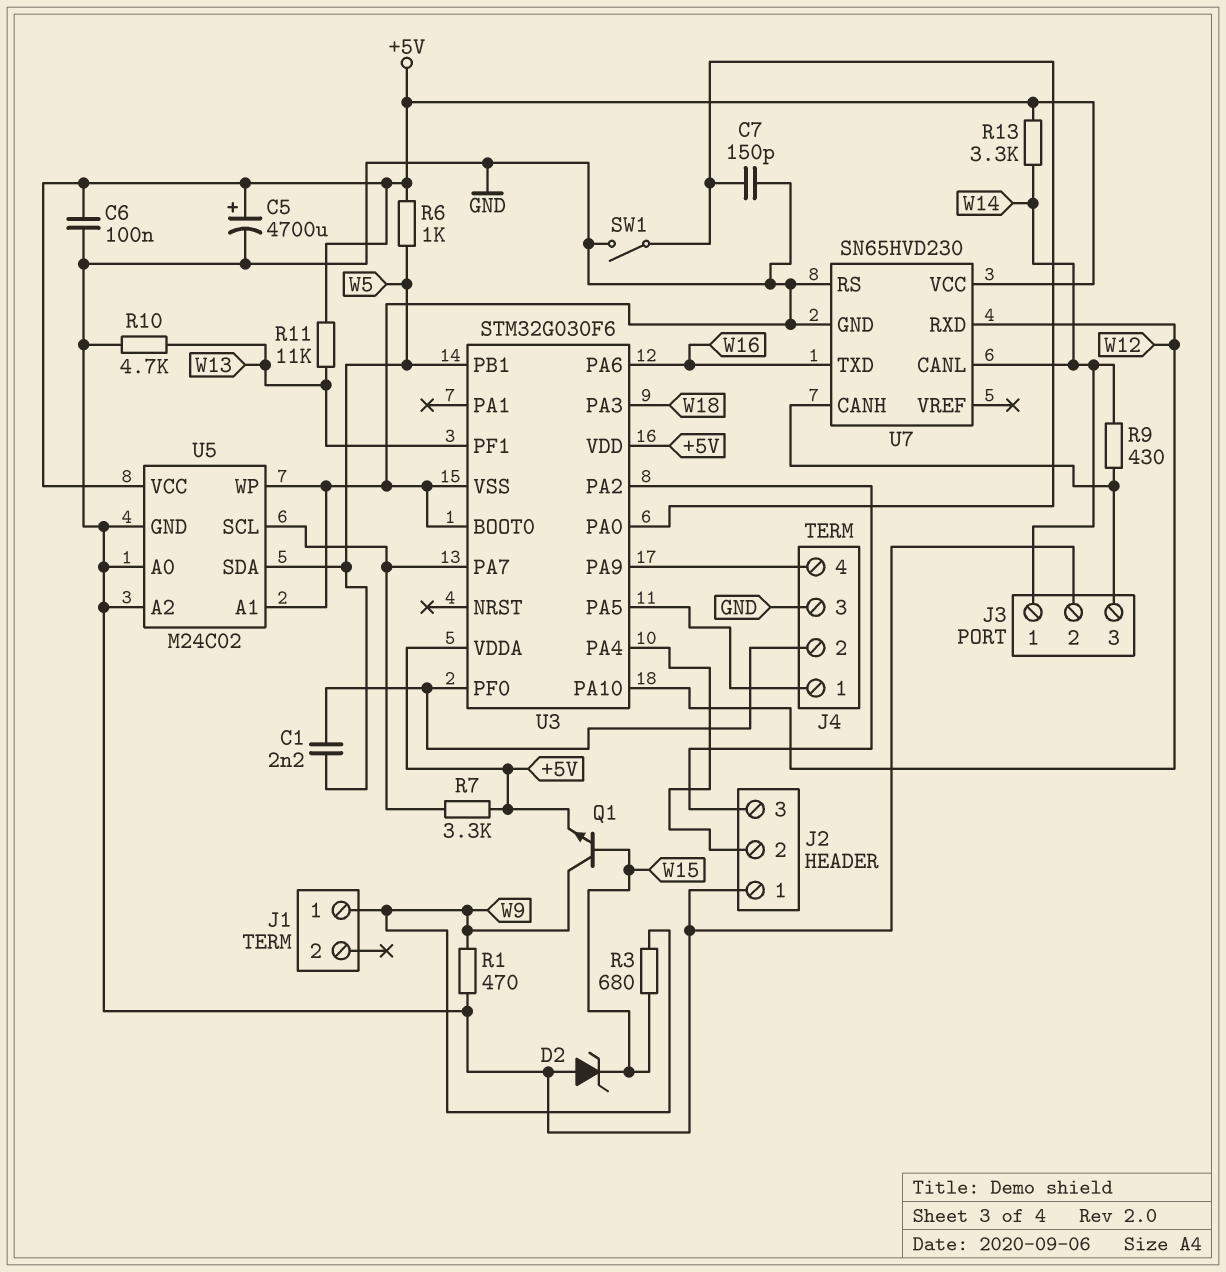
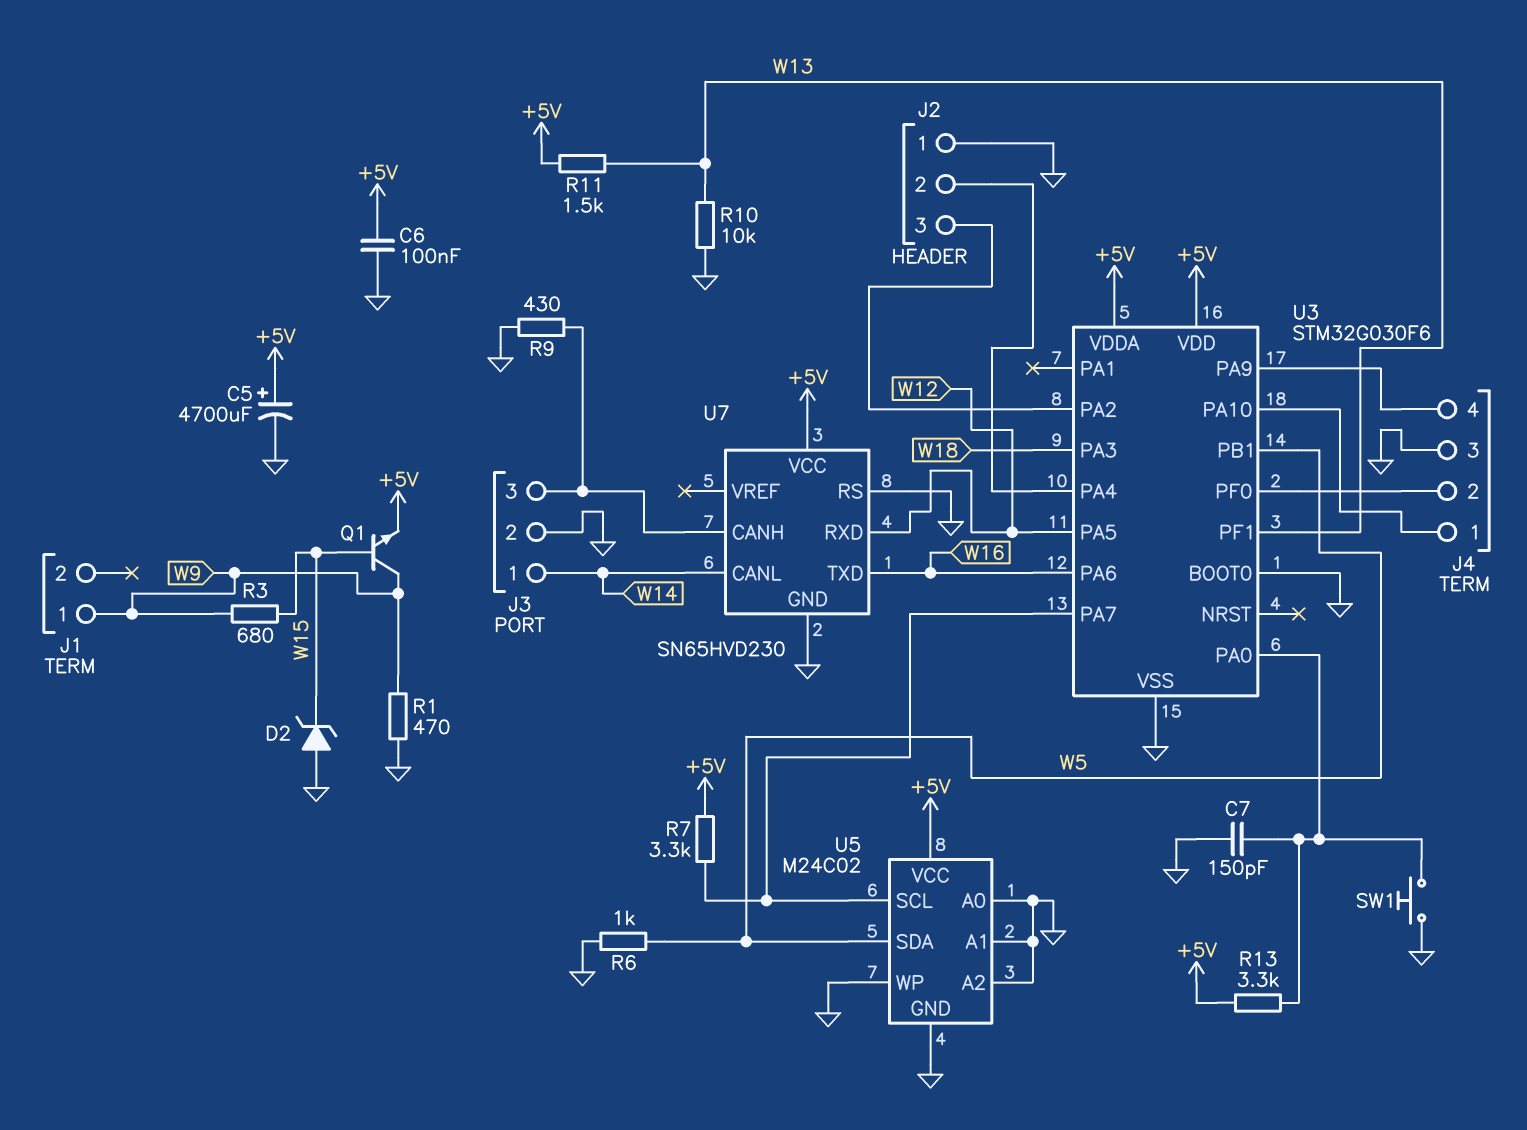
C1: 2.2nF (J4/2, W5) -> none
R6: 1k (+5V, W5) -> 1k (GND, W5)
R9: 430 (J3/3, W14) -> 430 (GND, J3/3)
R10: 4.7k (GND, W13) -> 10k (GND, W13)
R11: 11k (+5V, W13) -> 1.5k (+5V, W13)
R13: 3.3k (+5V, W14) -> 3.3k (+5V, U3/PA0)
SW1: switch (GND, U3/PA0) -> button (GND, U3/PA0)
U3 pin PA5: J4/1 -> W12
U3 pin PA10: W12 -> J4/1

